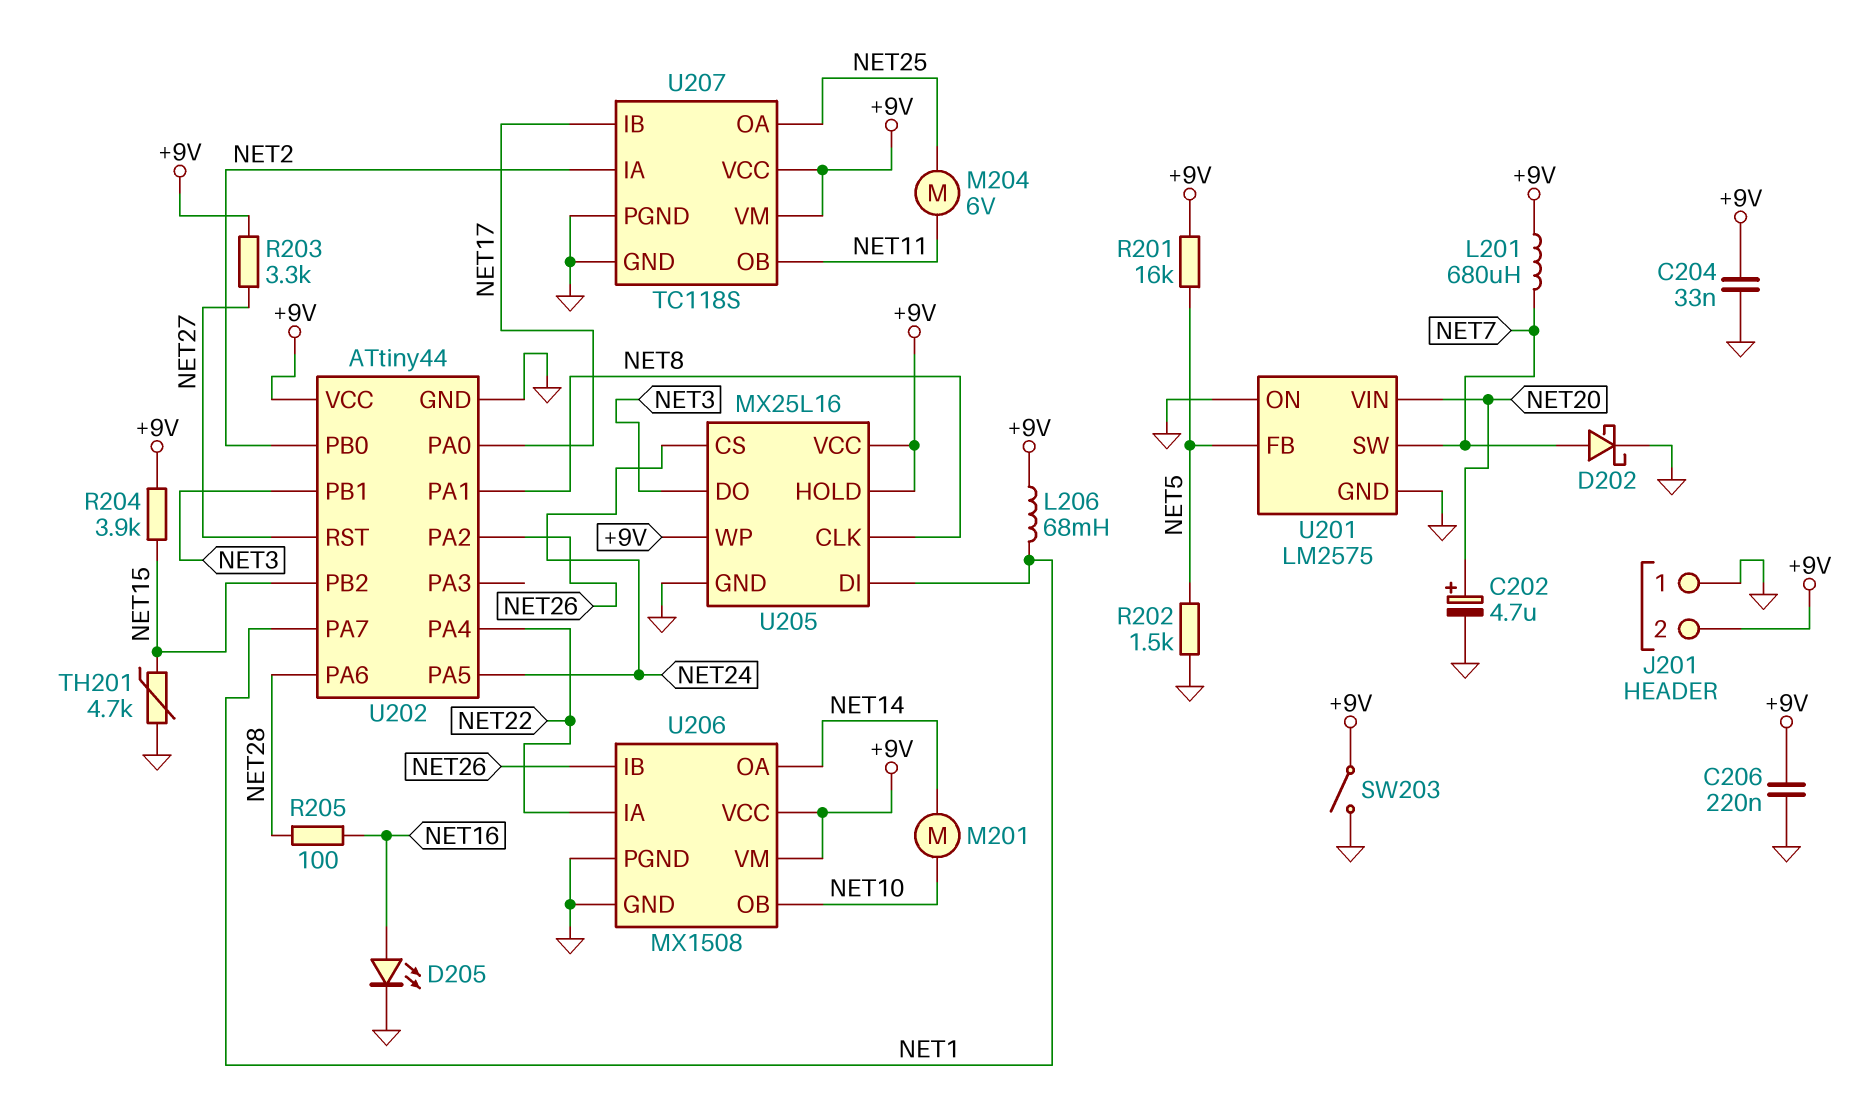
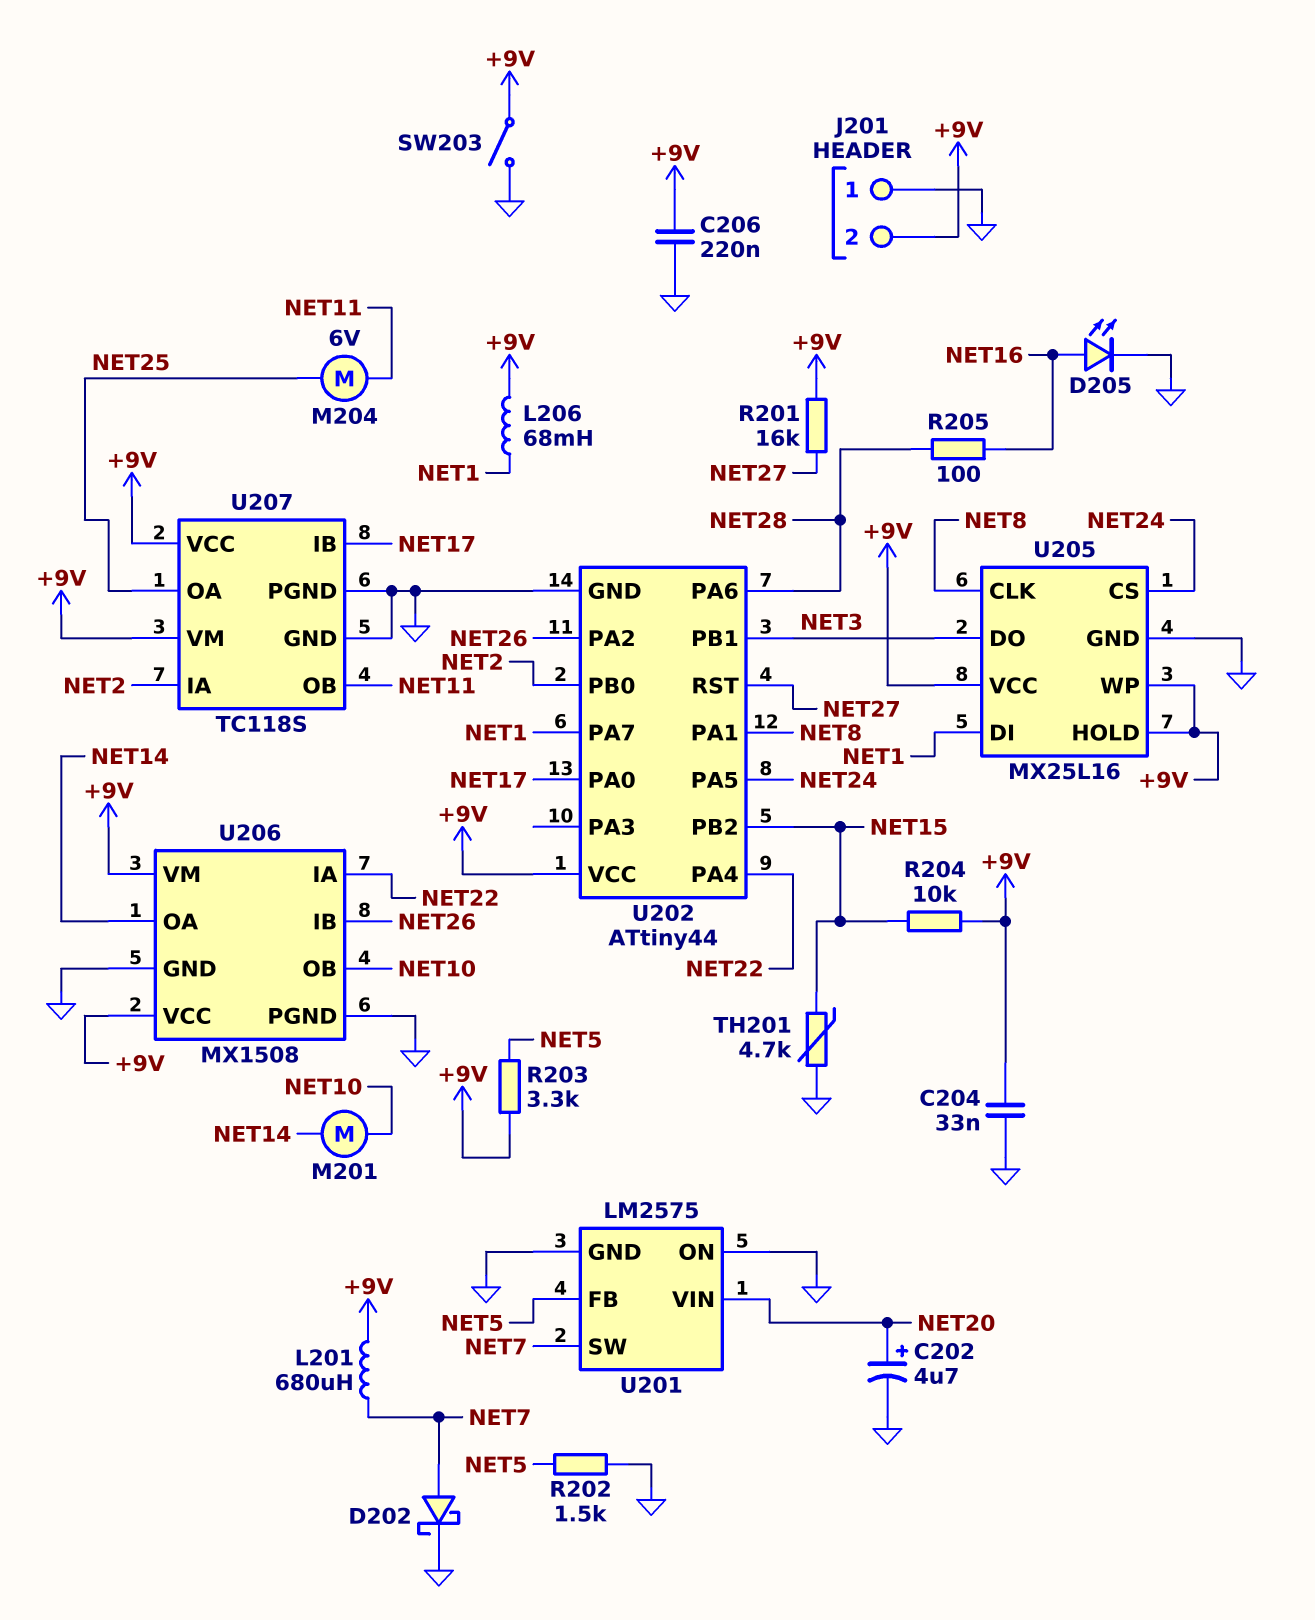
R201: 16k (+9V, NET5) -> 16k (+9V, NET27)
R203: 3.3k (+9V, NET27) -> 3.3k (+9V, NET5)
R204: 3.9k (+9V, NET15) -> 10k (+9V, NET15)

